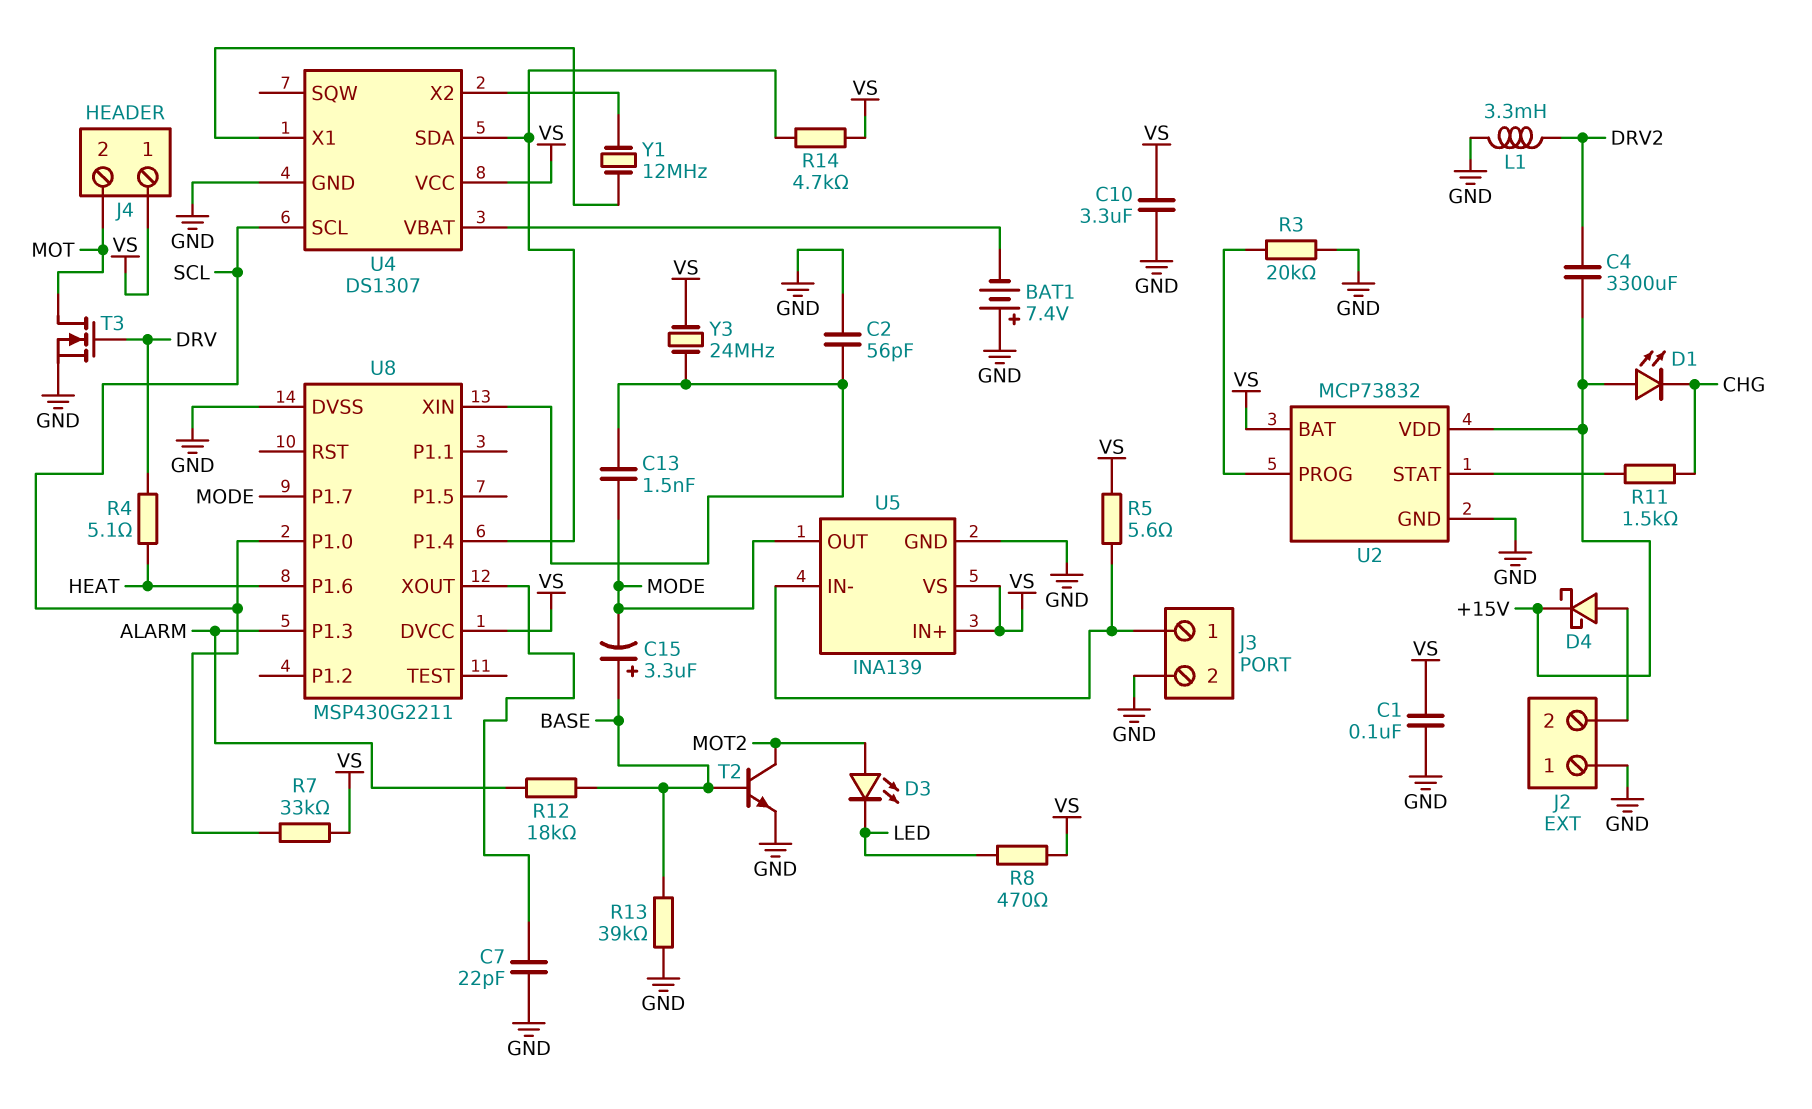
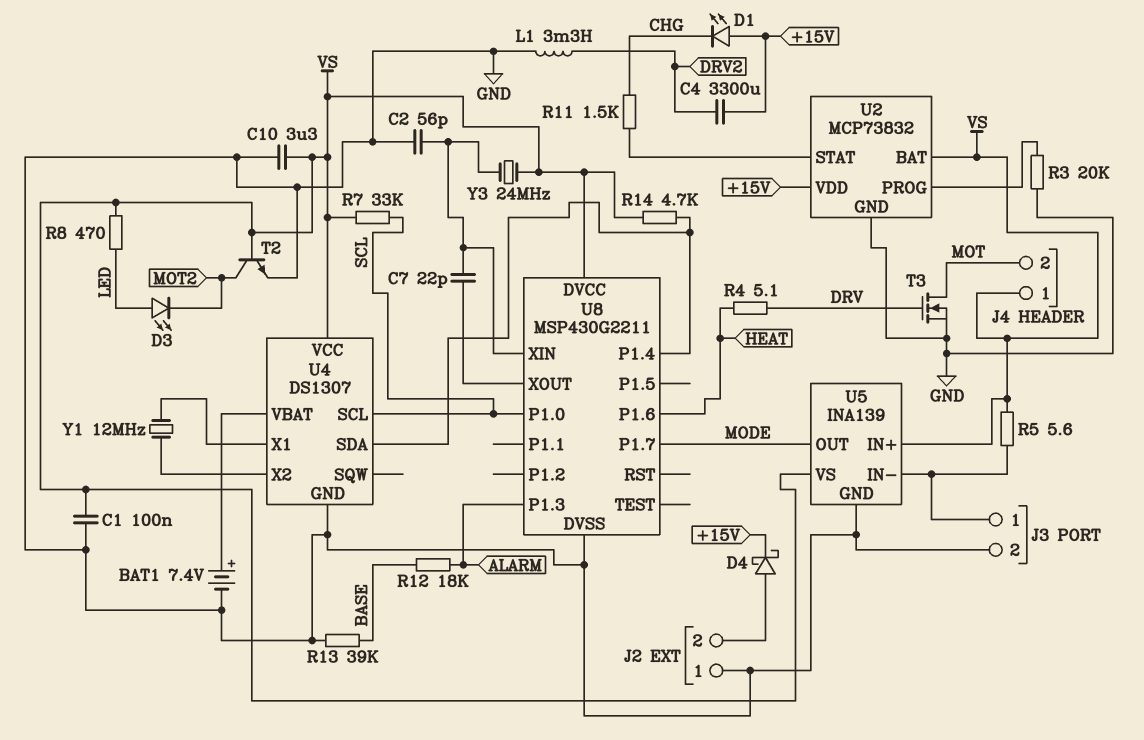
BAT1: 7.4V (plus GND, minus U4/VBAT) -> 7.4V (plus U4/VBAT, minus GND)
C7: 22pF (GND, U8/XOUT) -> 22pF (U8/XIN, U8/XOUT)
C13: 1.5nF (MODE, U8/XIN) -> none
C15: 3.3uF (plus BASE, minus MODE) -> none
D3: LED (A MOT2, K LED) -> LED (A LED, K MOT2)
T2: NPN (B BASE, C MOT2, E GND) -> NPN (B VS, C MOT2, E GND)

